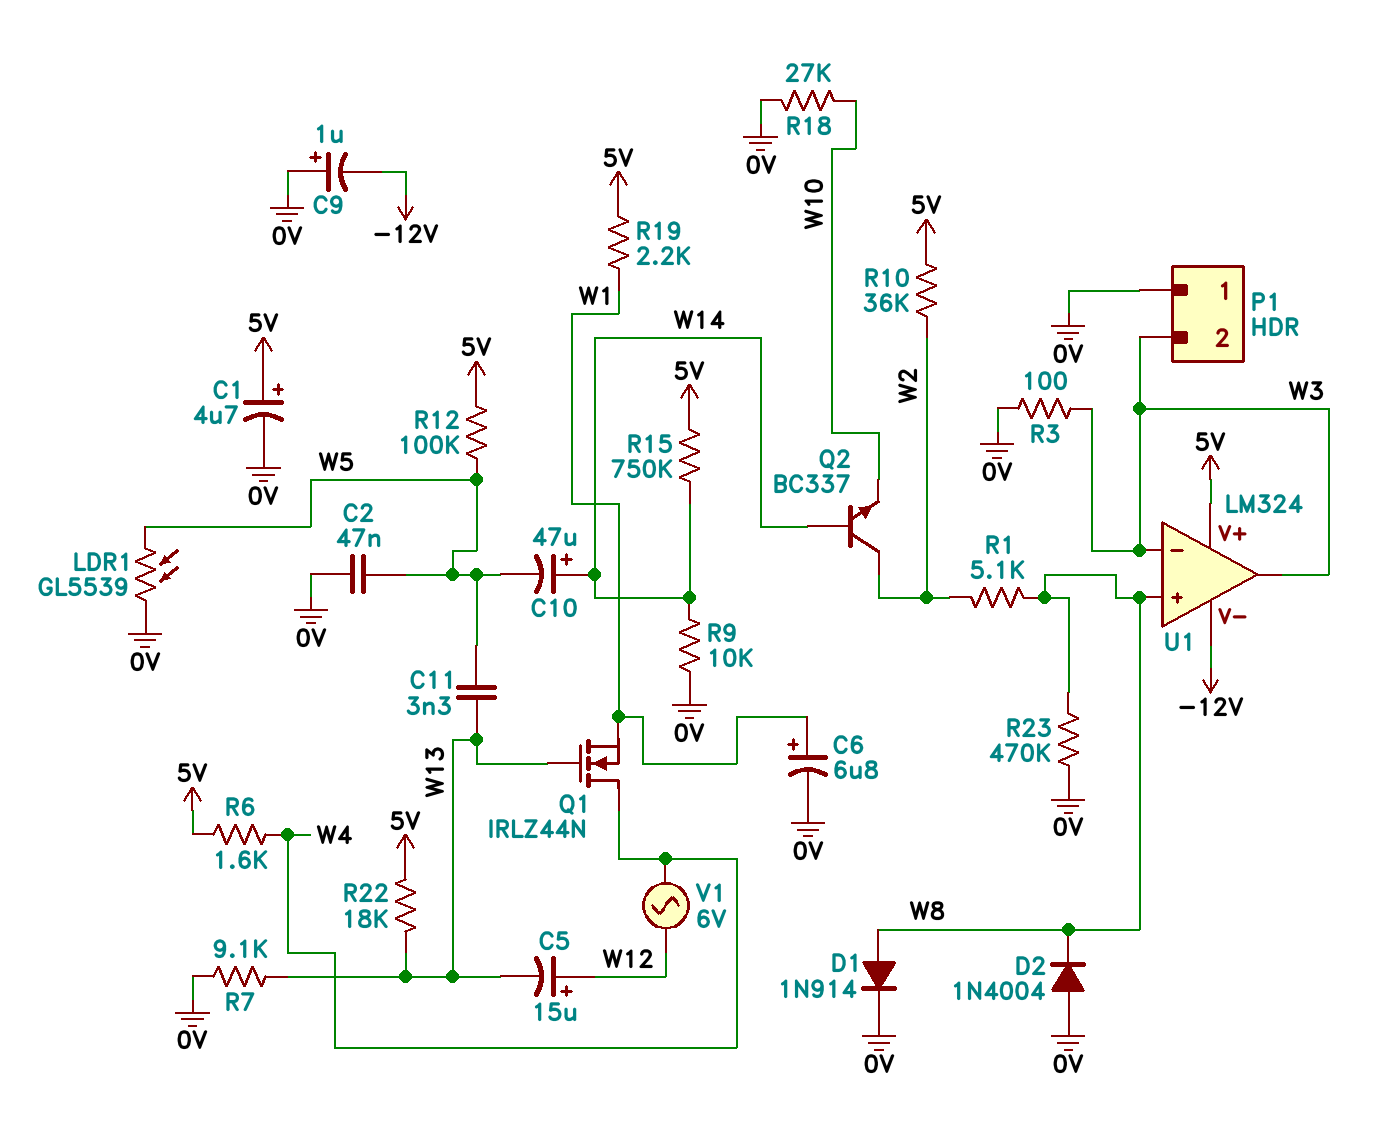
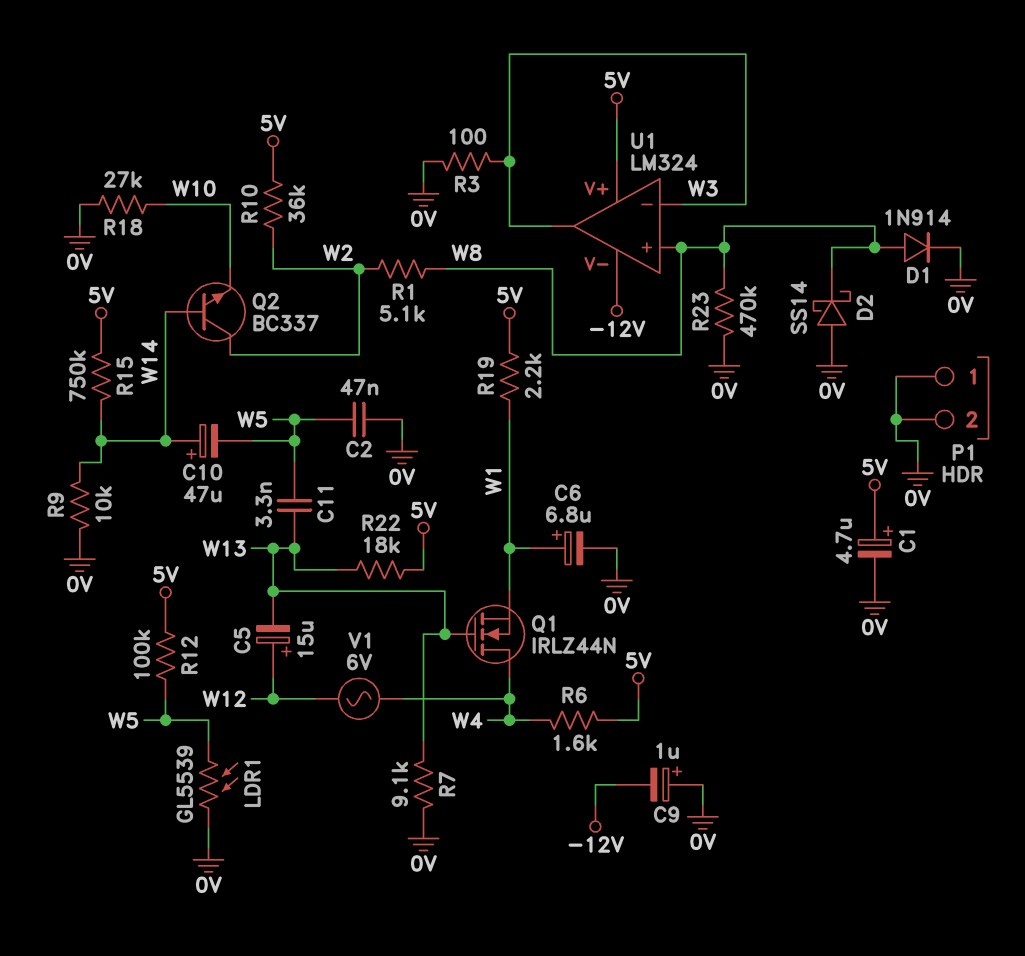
D2: diode 1N4004 (A 0V, K W8) -> schottky SS14 (A 0V, K W8)
P1 pin 2: W3 -> 0V

